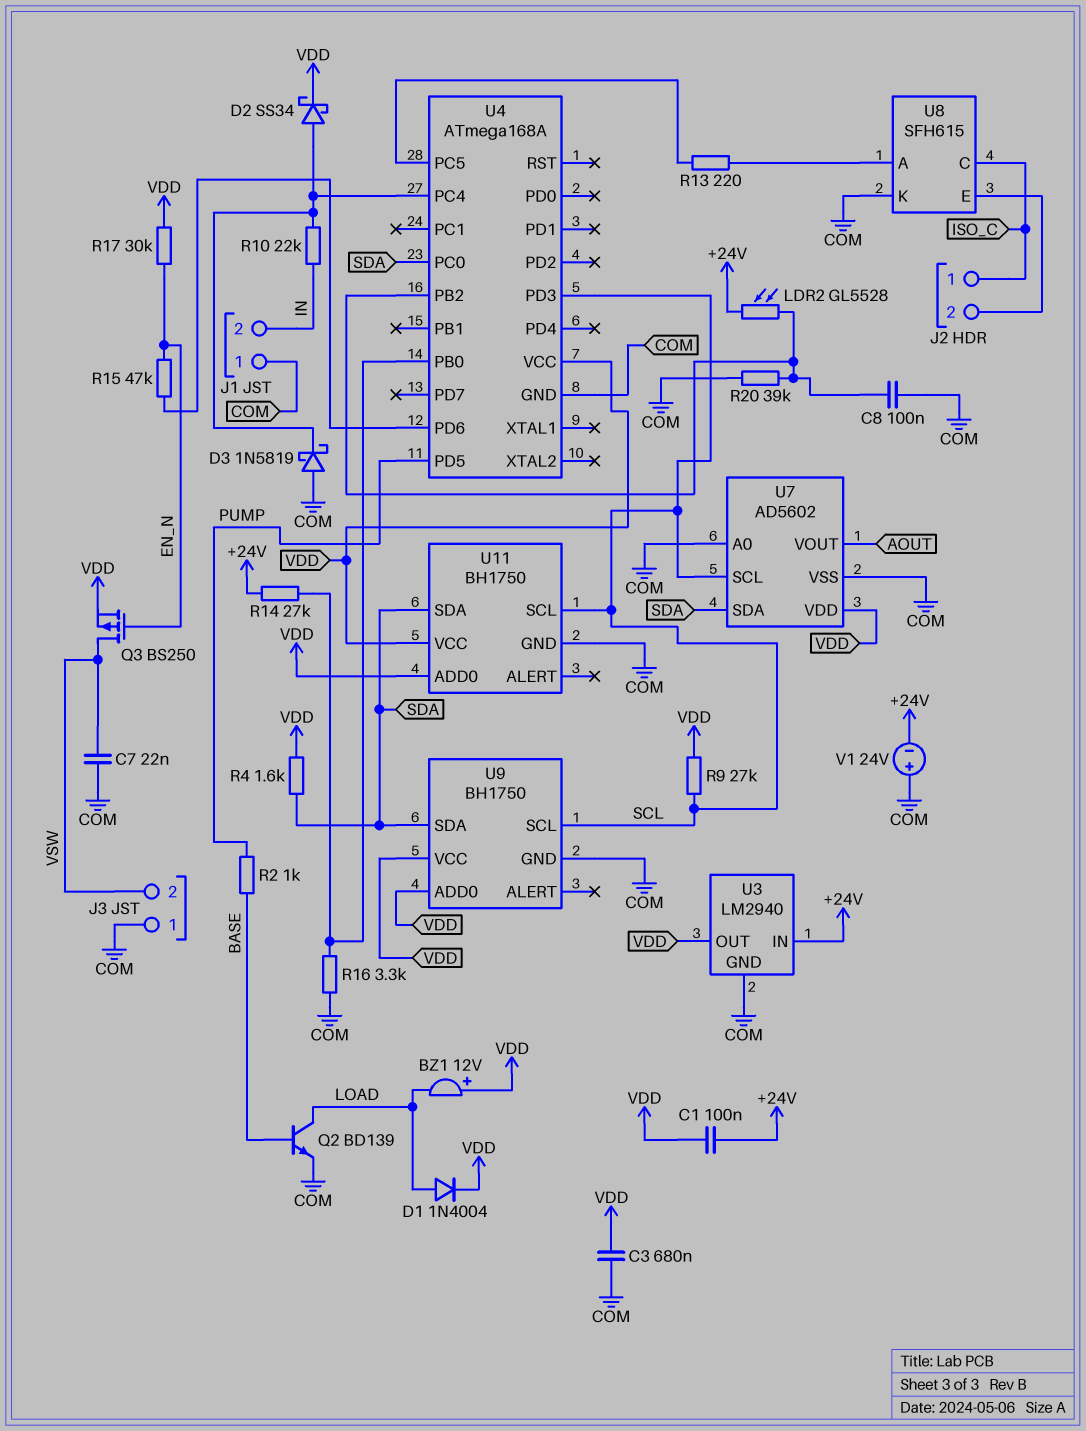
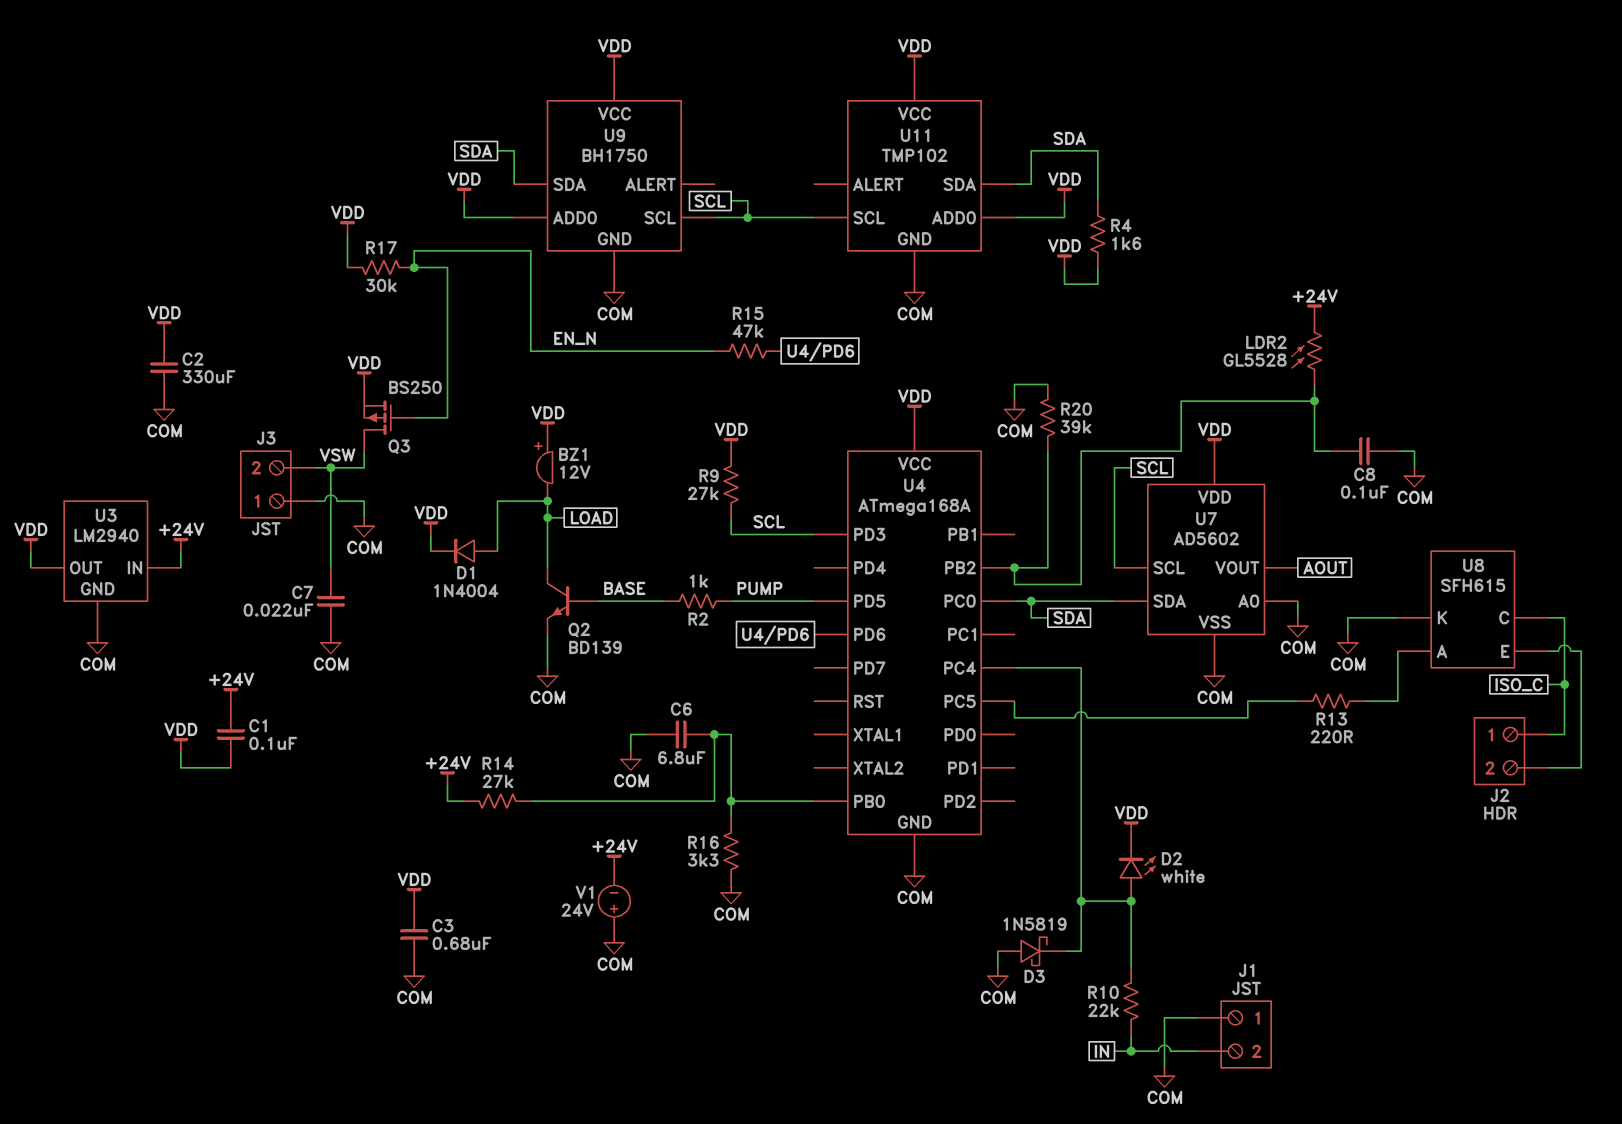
C2: none -> 330uF (COM, VDD)
C6: none -> 6.8uF (COM, U4/PB0)
D2: schottky SS34 (A U4/PC4, K VDD) -> LED white (A U4/PC4, K VDD)
U11: BH1750 -> TMP102

